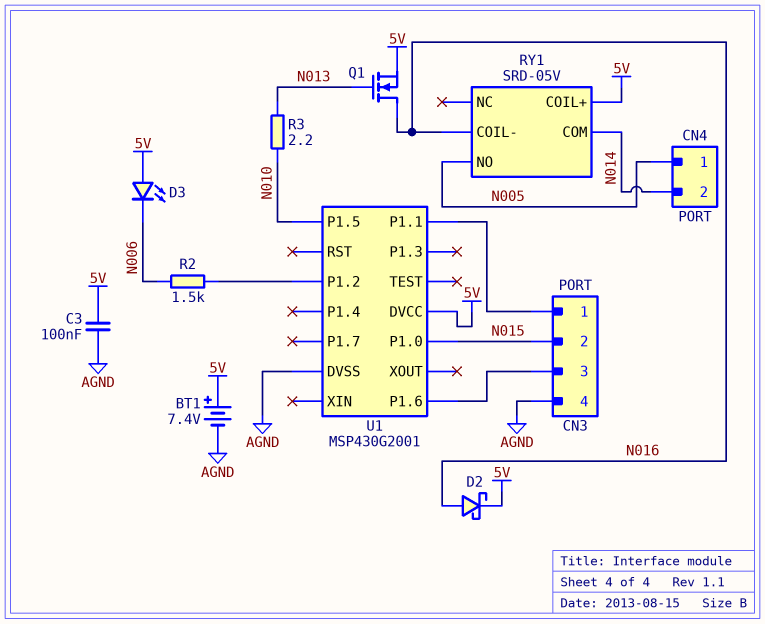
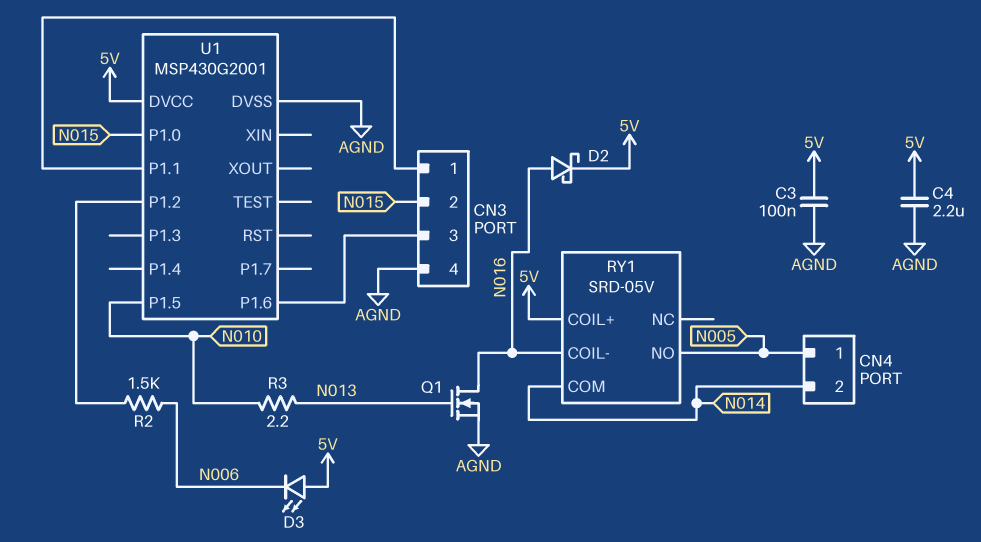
BT1: 7.4V (plus 5V, minus AGND) -> none
C4: none -> 2.2uF (5V, AGND)
Q1: NMOS (G N013, D N016, S 5V) -> NMOS (G N013, D N016, S AGND)

